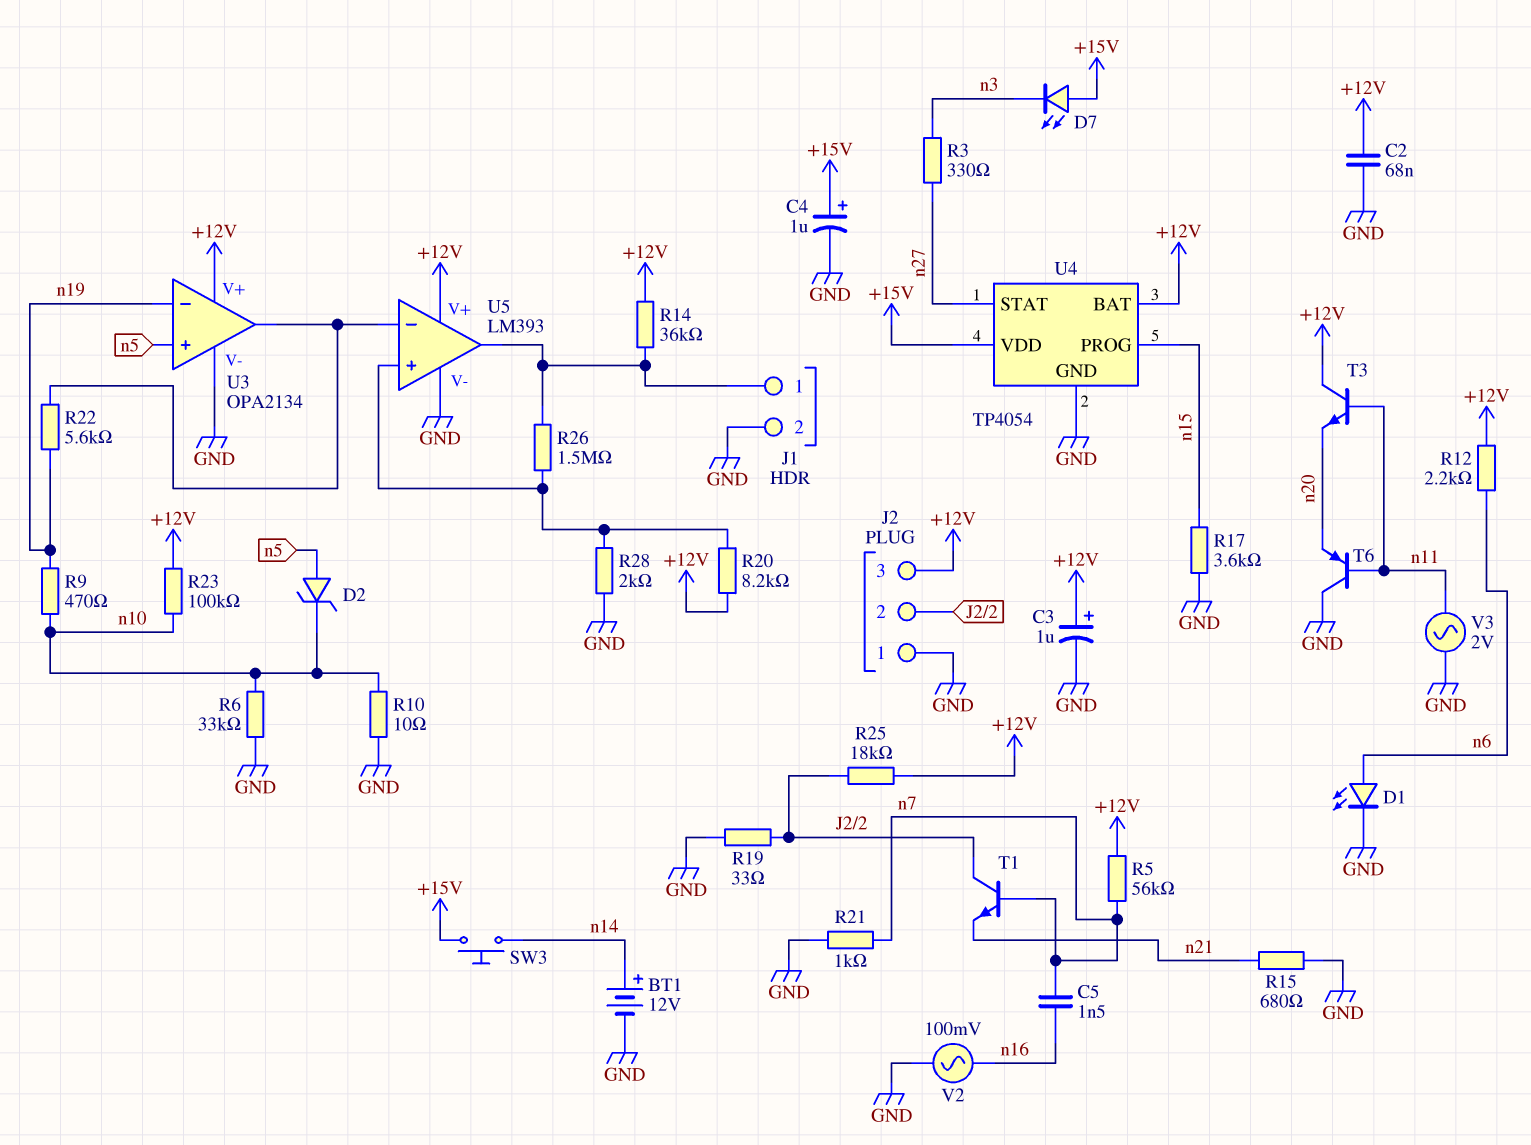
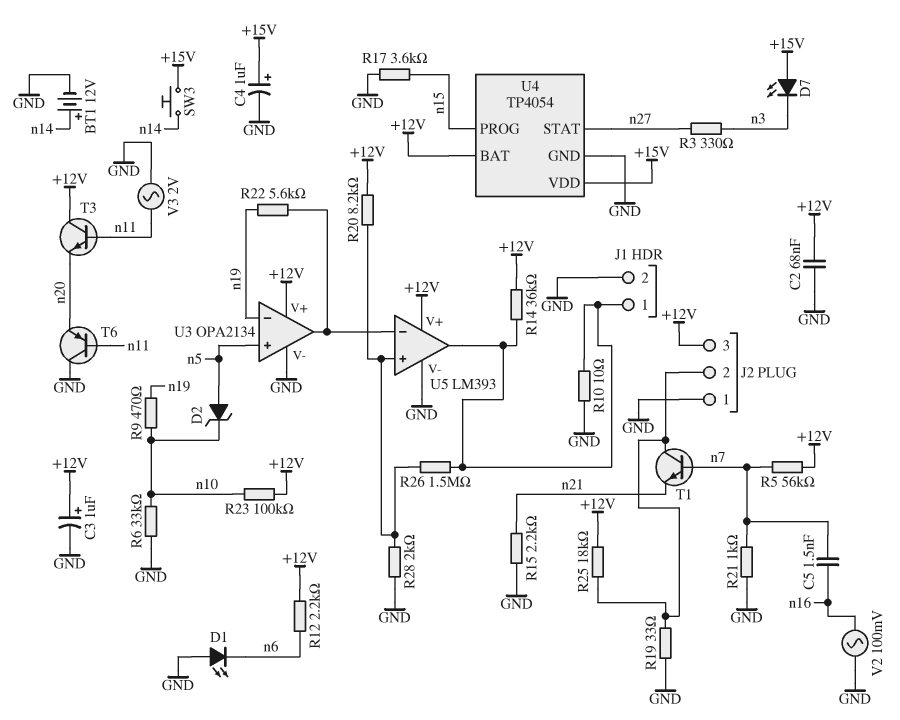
D1: LED (A n6, K GND) -> LED (A GND, K n6)
R10: 10 (GND, n10) -> 10 (GND, J1/1)
R15: 680 (GND, n21) -> 2.2k (GND, n21)

